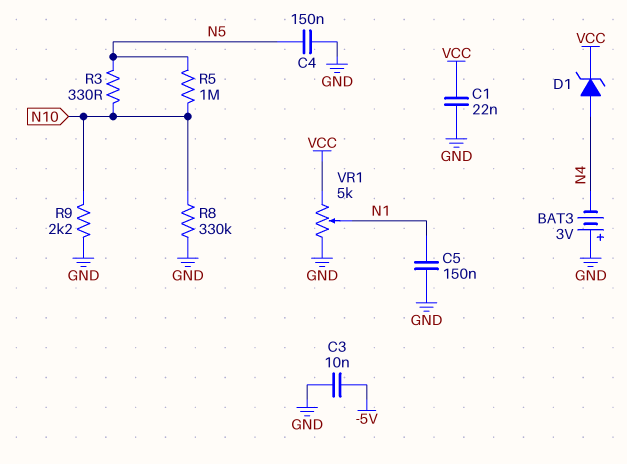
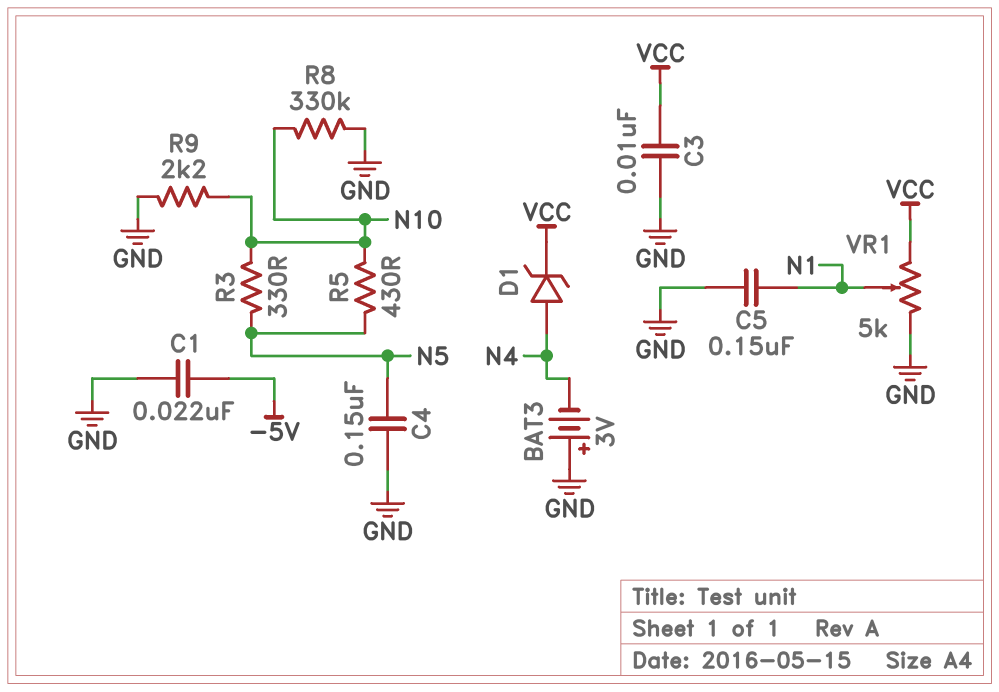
C1: 22nF (GND, VCC) -> 22nF (-5V, GND)
C3: 10nF (-5V, GND) -> 10nF (GND, VCC)
R5: 1M (N5, N10) -> 430 (N5, N10)

